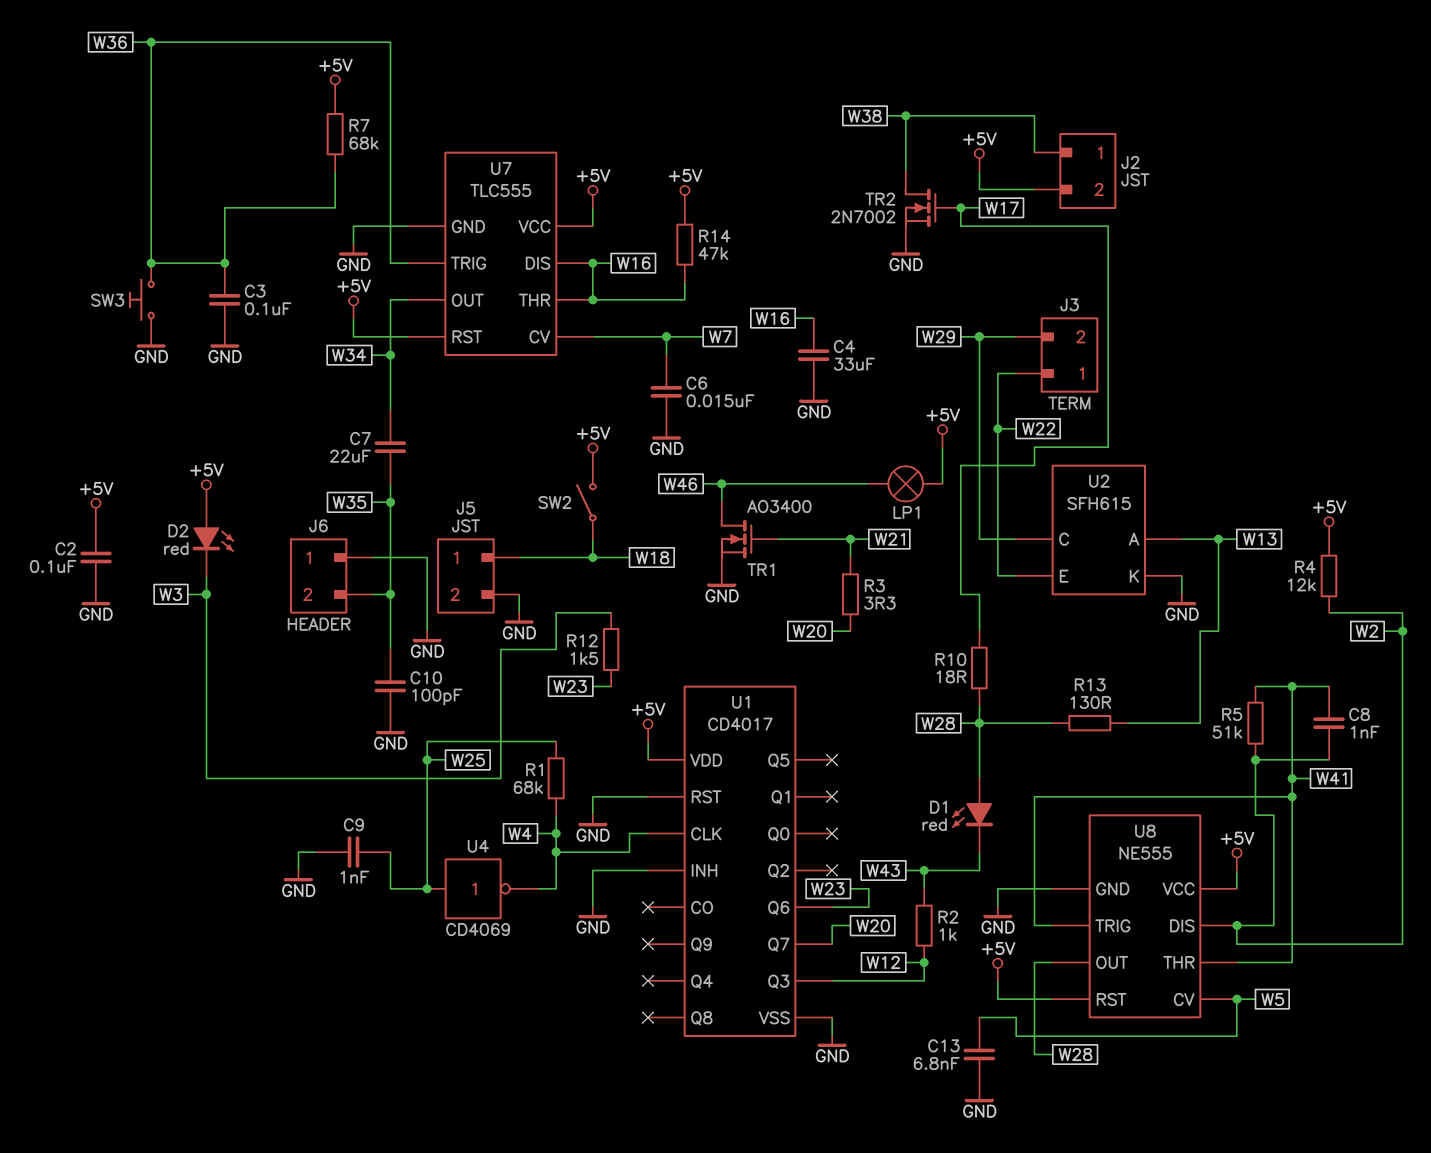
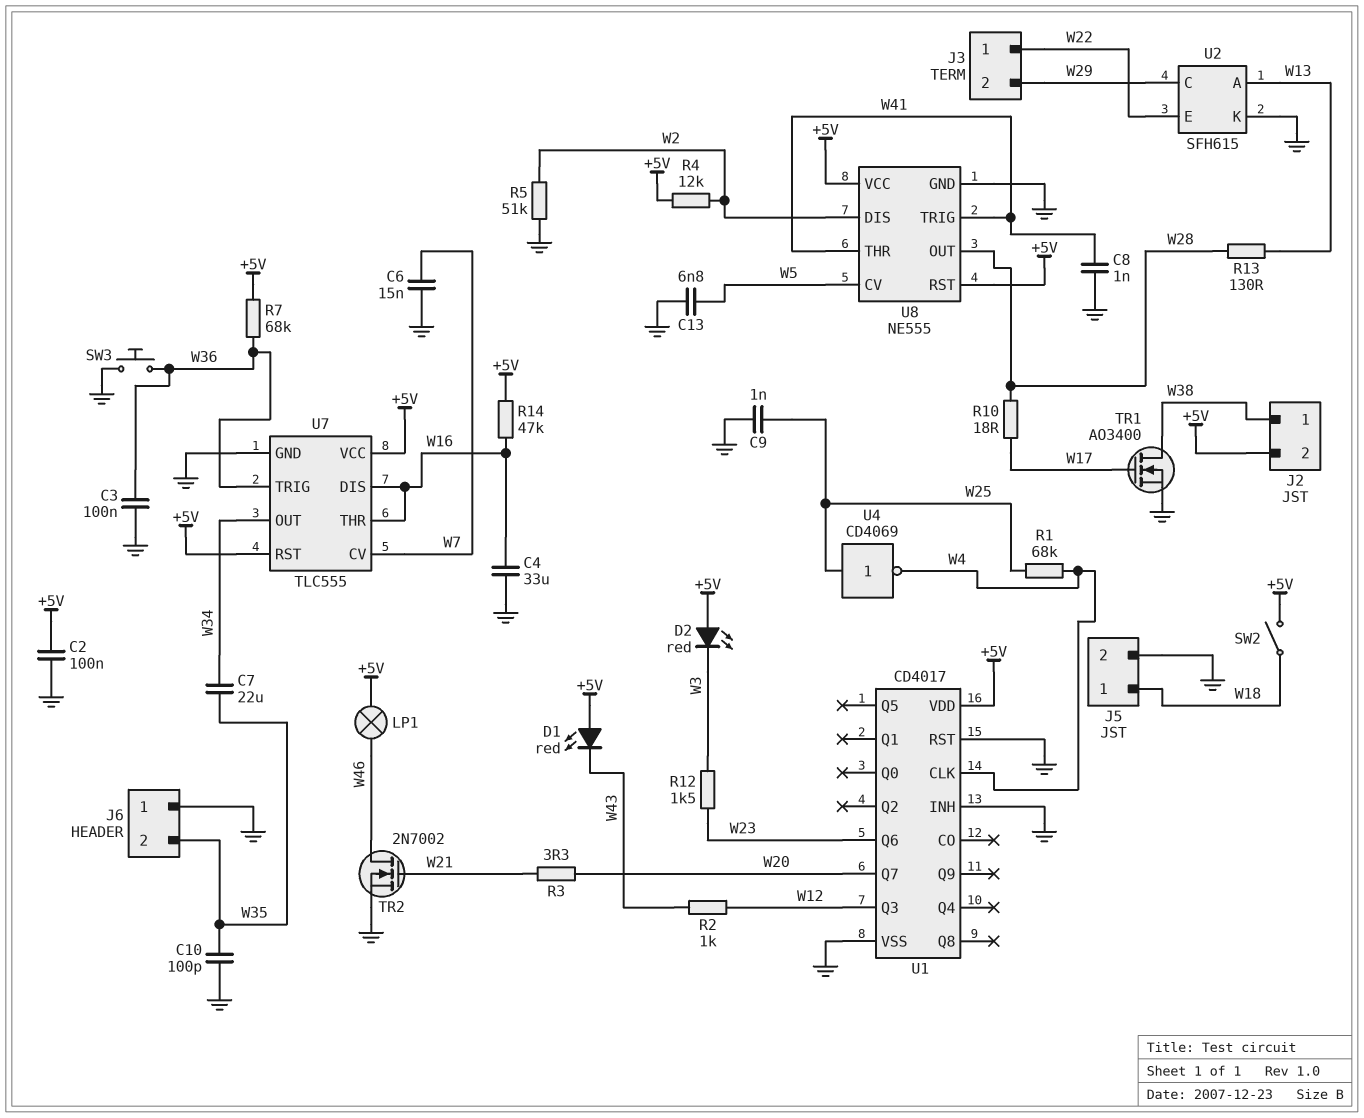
C8: 1nF (W2, W41) -> 1nF (GND, W41)
D1: LED red (A W28, K W43) -> LED red (A +5V, K W43)
R5: 51k (W2, W41) -> 51k (GND, W2)
TR1: NMOS AO3400 (G W21, D W46, S GND) -> NMOS AO3400 (G W17, D W38, S GND)
TR2: NMOS 2N7002 (G W17, D W38, S GND) -> NMOS 2N7002 (G W21, D W46, S GND)

